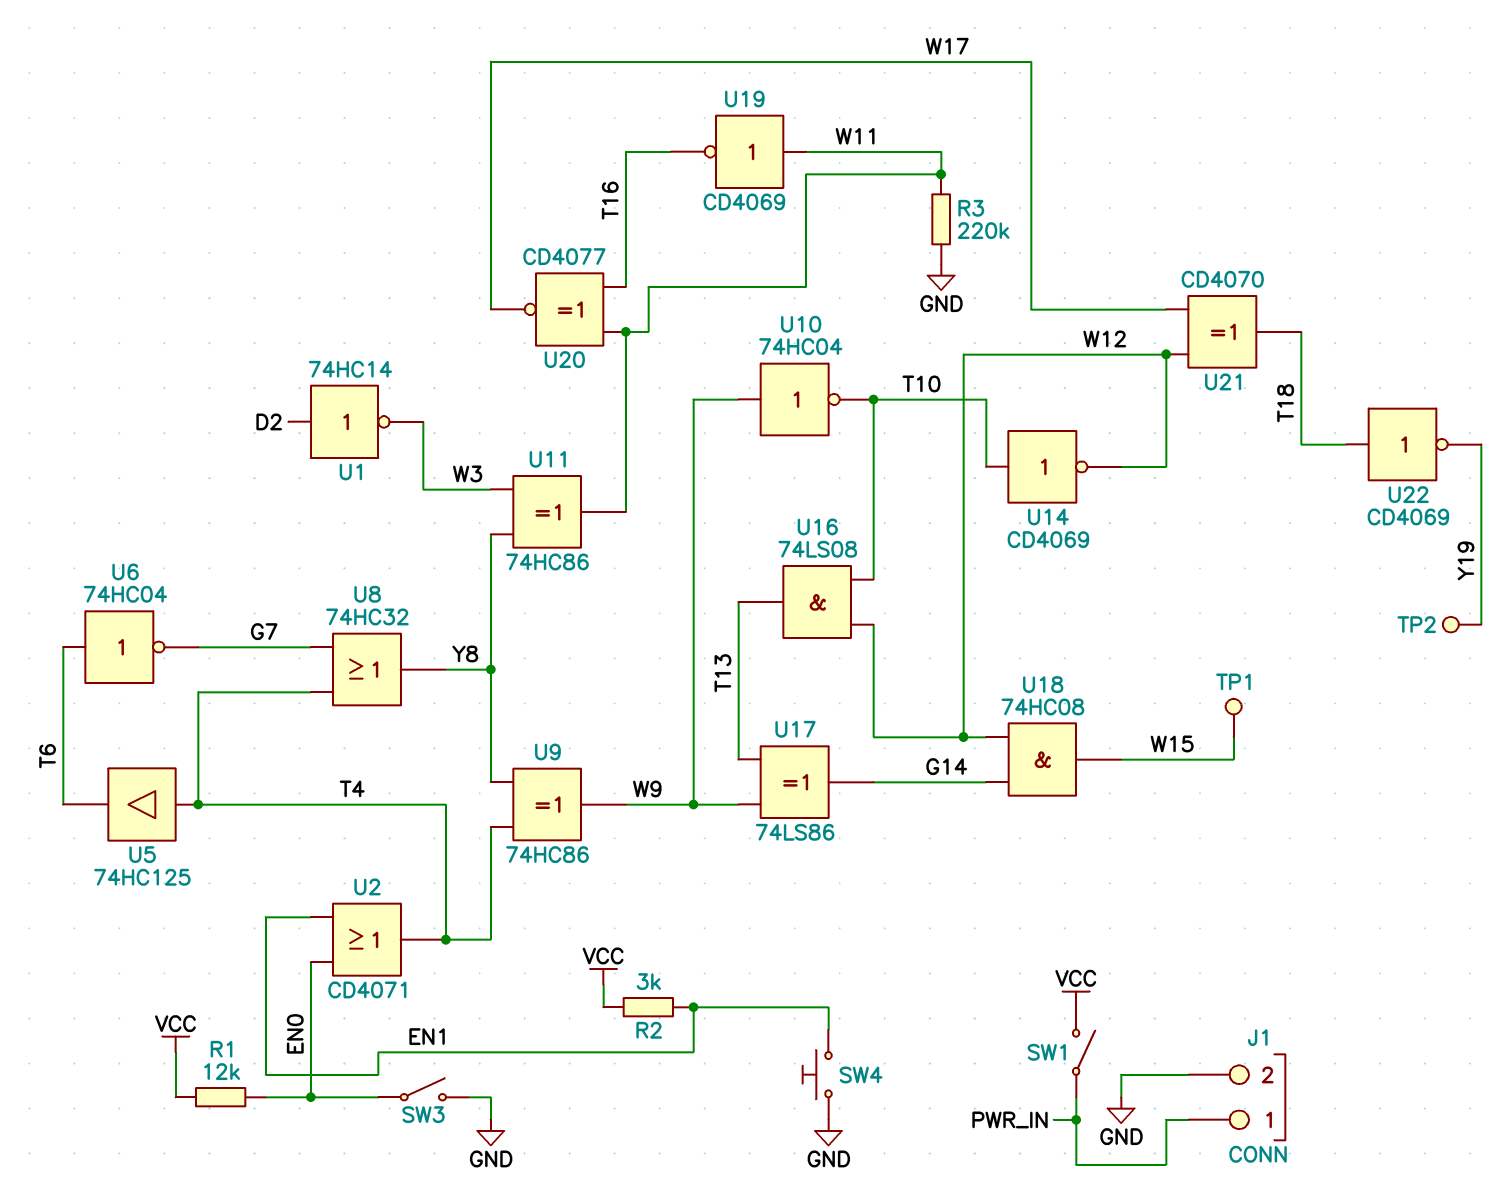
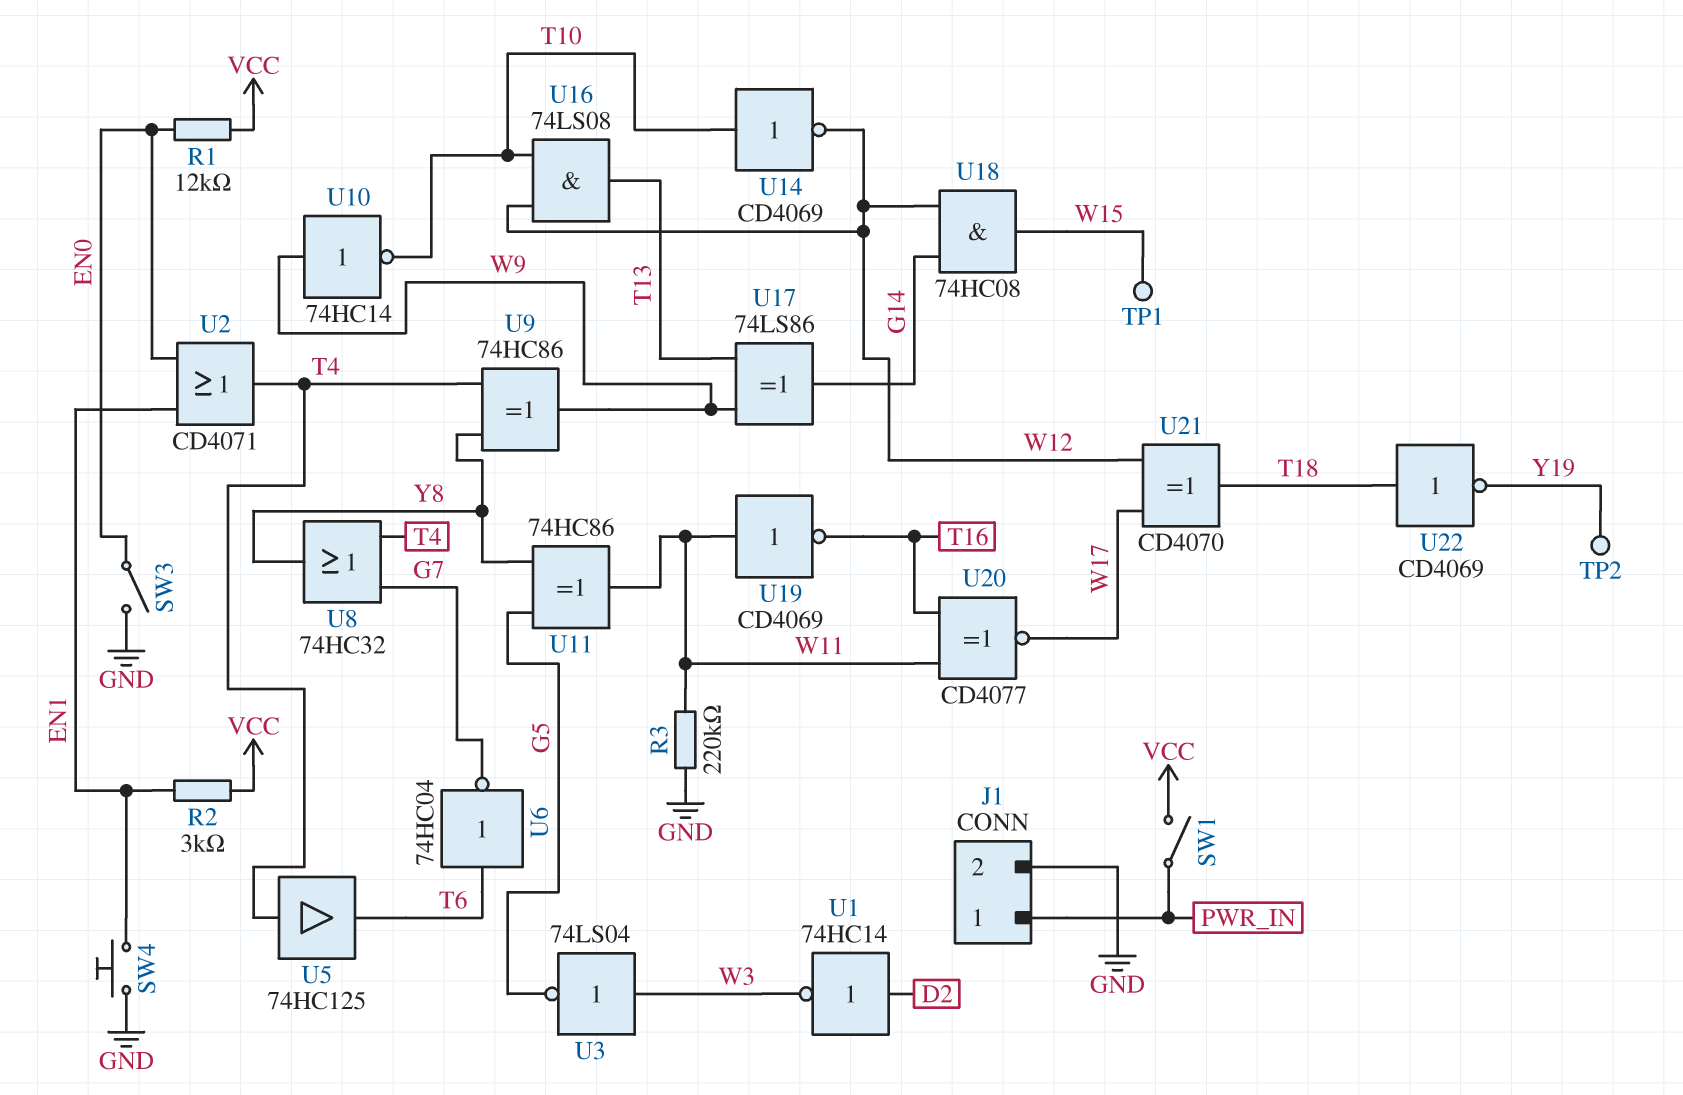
U3: none -> NOT 74LS04 (in W3, out G5)
U10: NOT 74HC04 (in W9, out T10) -> NOT 74HC14 (in W9, out T10)
U11: XOR 74HC86 (in W3, in Y8, out W11) -> XOR 74HC86 (in G5, in Y8, out W11)

